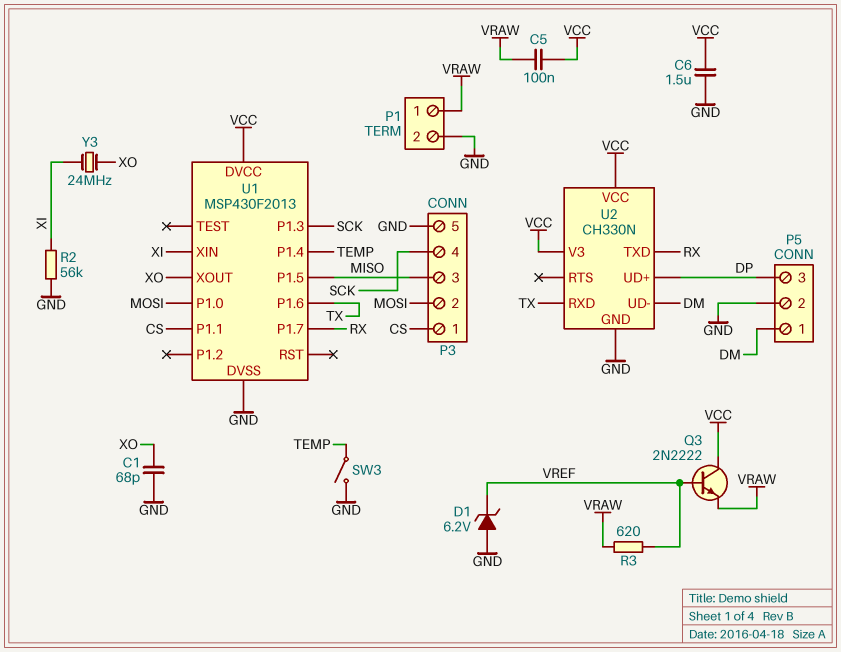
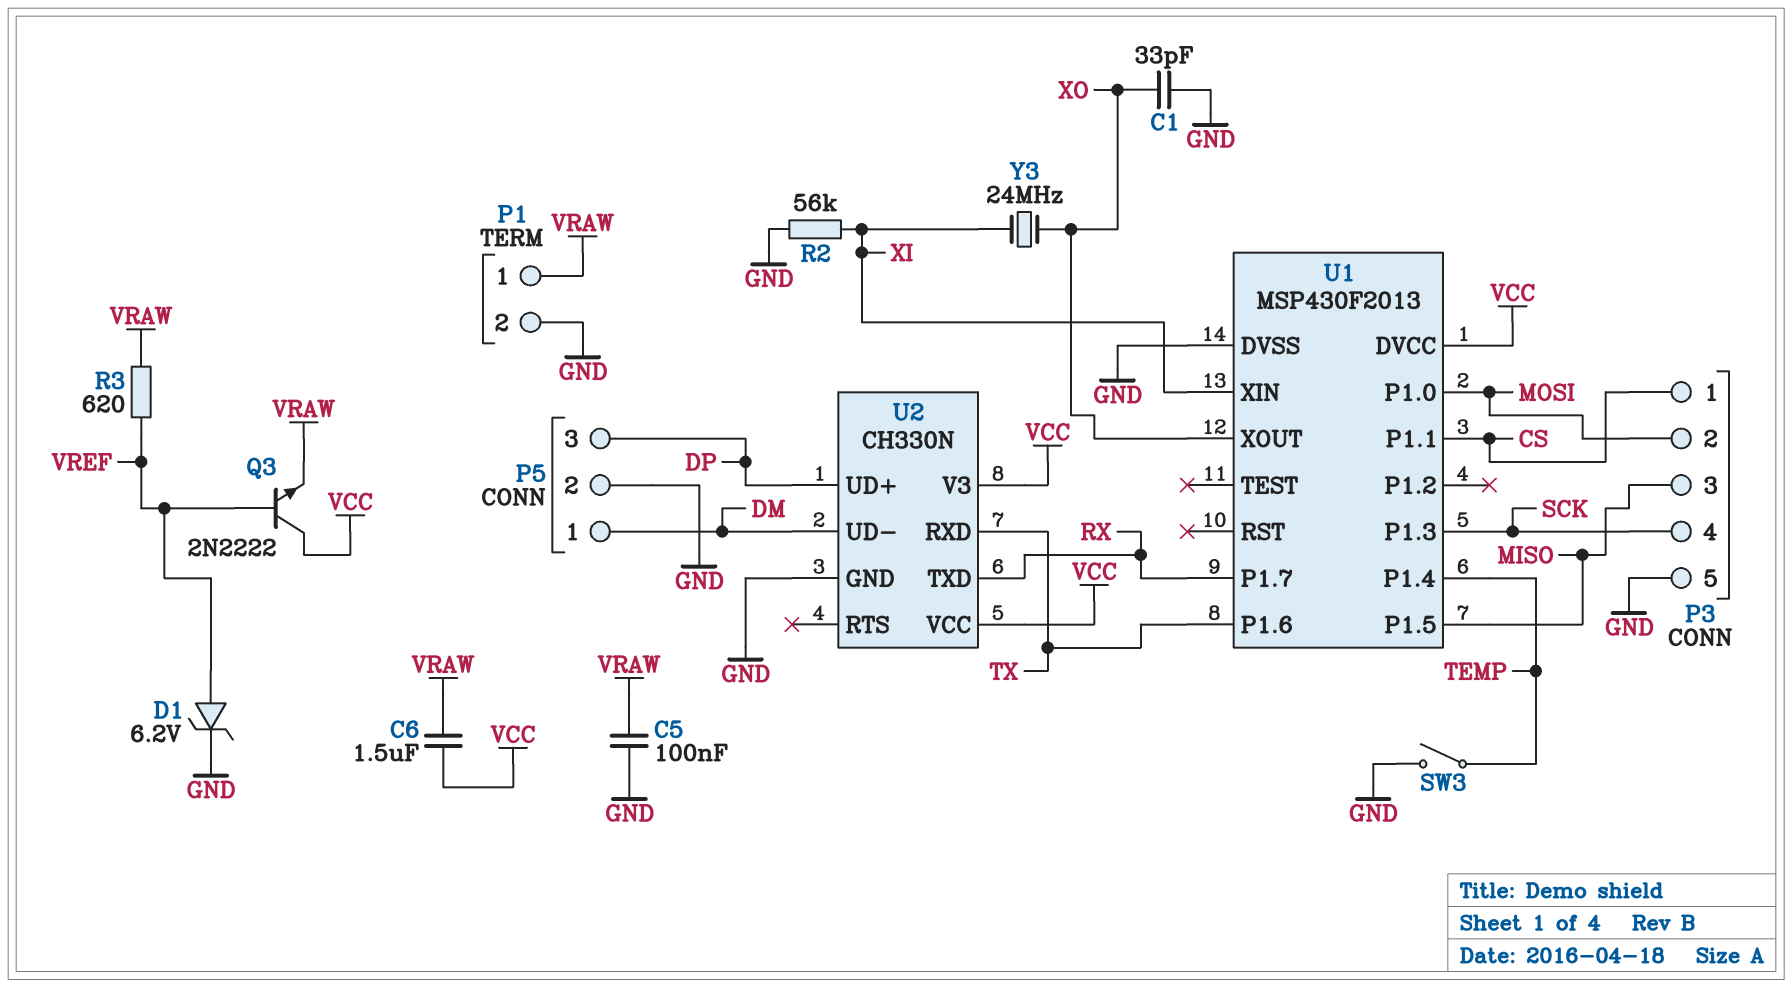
C1: 68pF (GND, XO) -> 33pF (GND, XO)
C5: 100nF (VCC, VRAW) -> 100nF (GND, VRAW)
C6: 1.5uF (GND, VCC) -> 1.5uF (VCC, VRAW)
D1: zener 6.2V (A GND, K VREF) -> zener 6.2V (A VREF, K GND)

